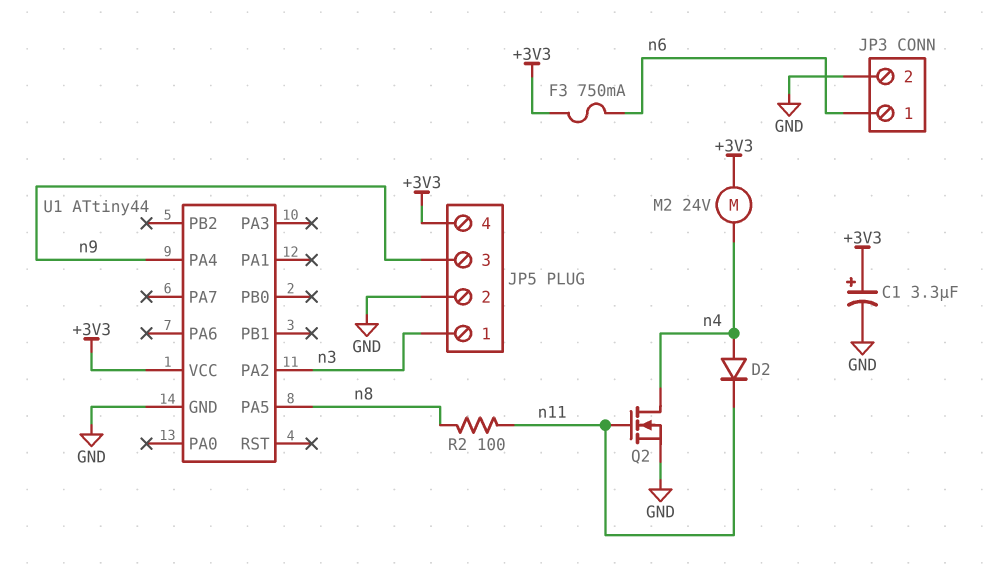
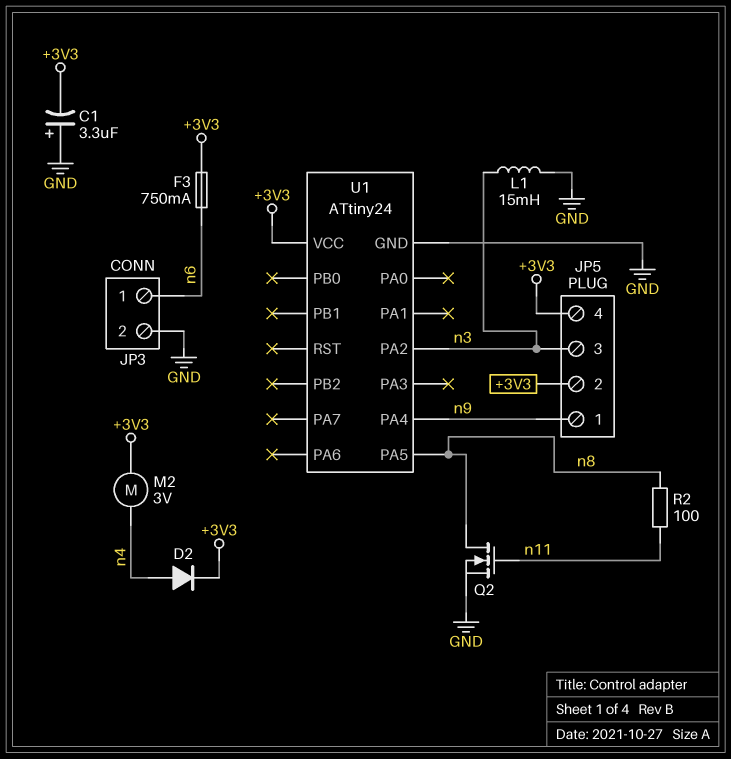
C1: 3.3uF (plus +3V3, minus GND) -> 3.3uF (plus GND, minus +3V3)
D2: diode (A n4, K n11) -> diode (A n4, K +3V3)
JP5 pin 1: n3 -> n9
JP5 pin 2: GND -> +3V3
JP5 pin 3: n9 -> n3
L1: none -> 15mH (GND, n3)
M2: motor 24V (+3V3, n4) -> motor 3V (+3V3, n4)
Q2: NMOS (G n11, D n4, S GND) -> NMOS (G n11, D n8, S GND)
U1: ATtiny44 -> ATtiny24

